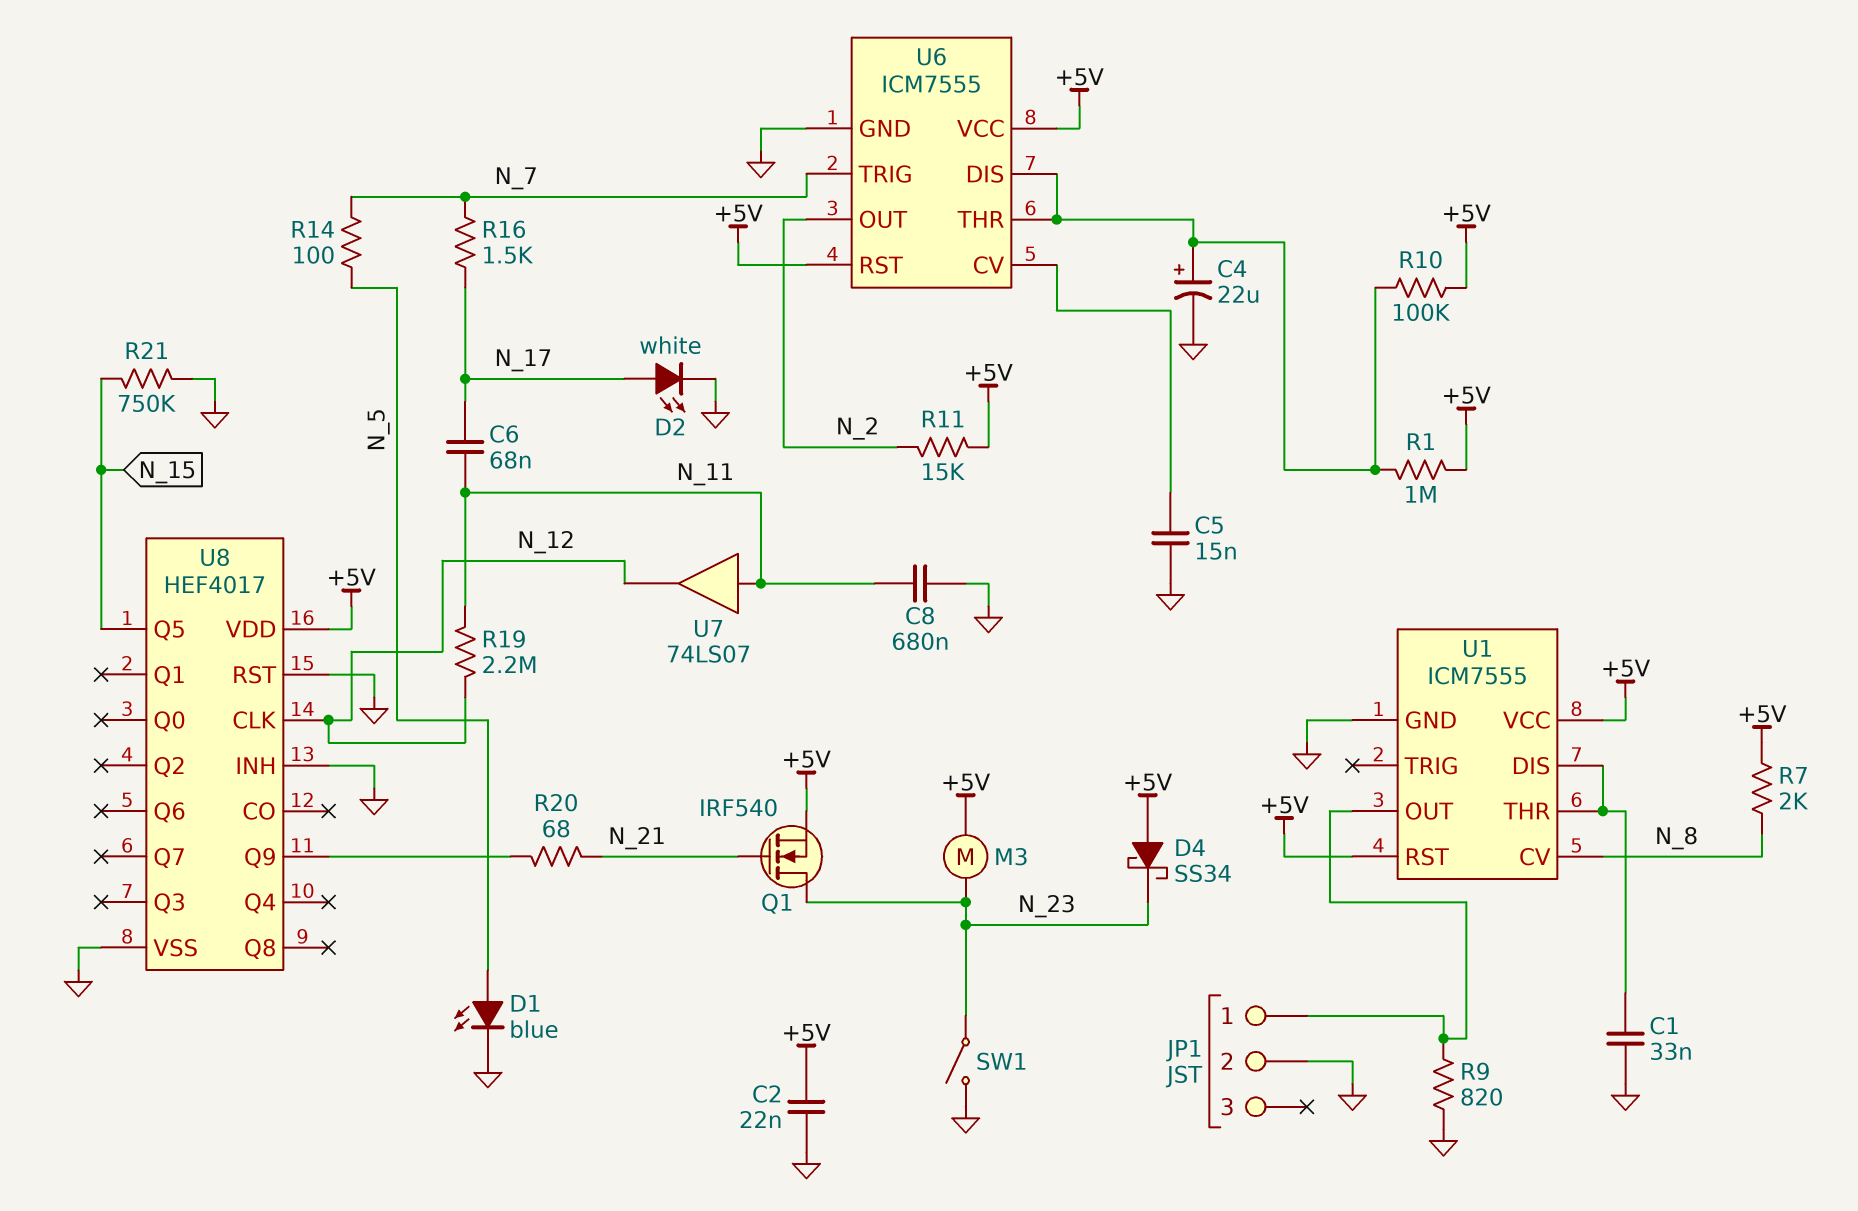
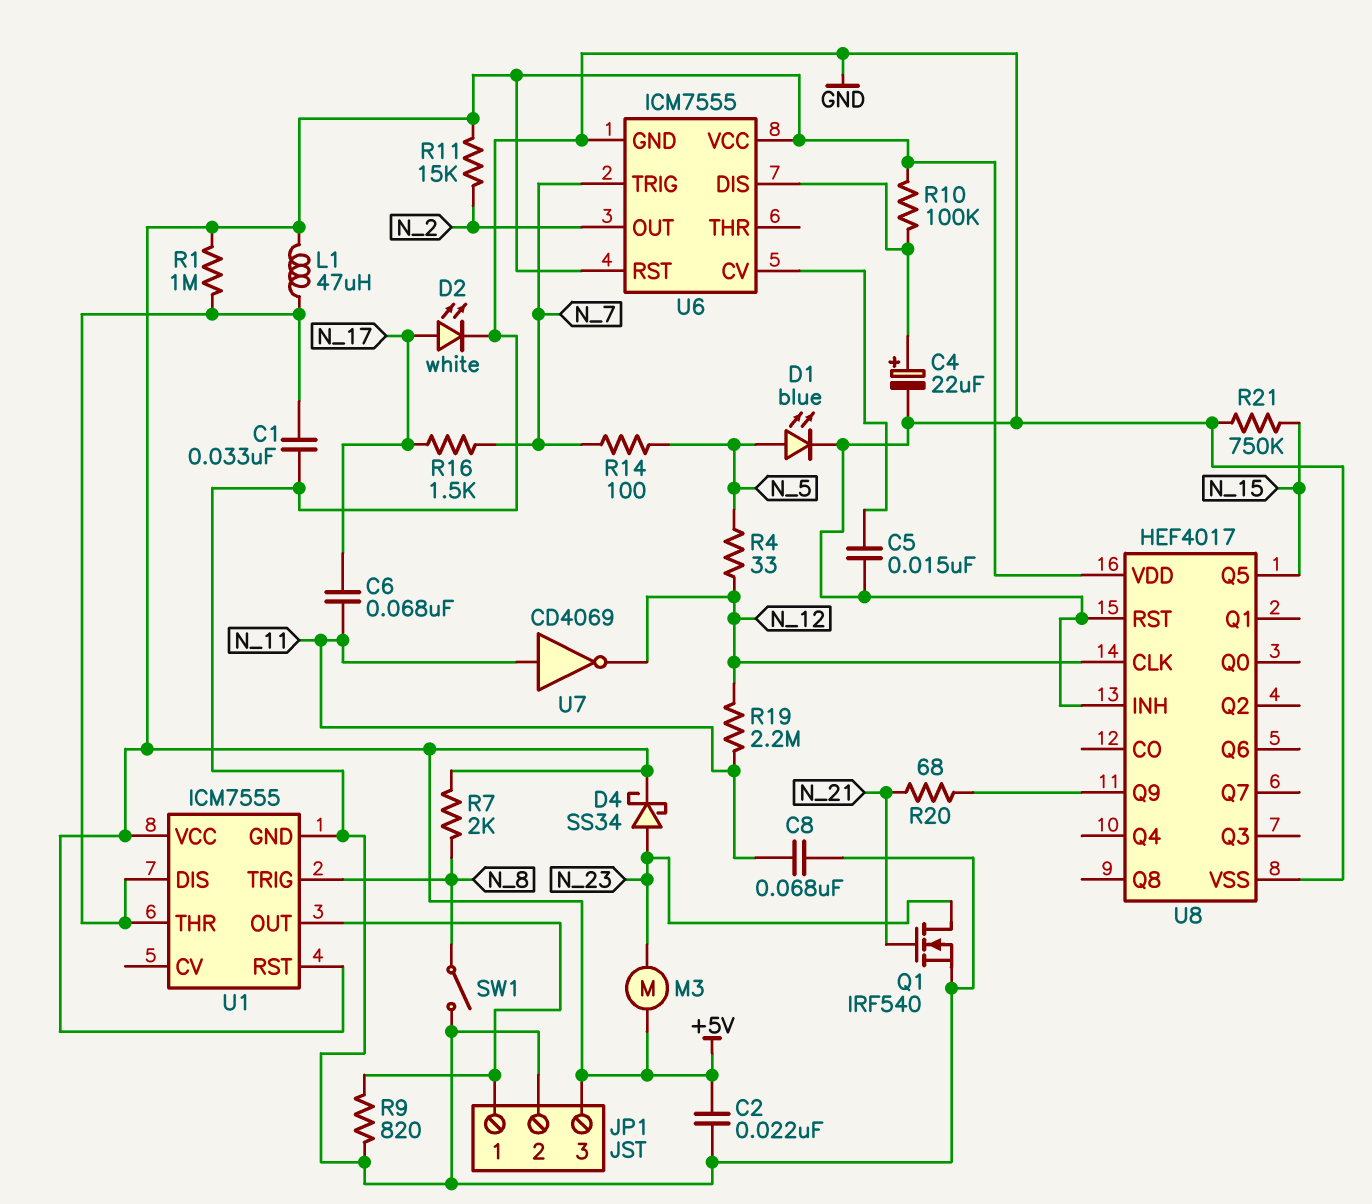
C8: 680nF (GND, N_11) -> 68nF (GND, N_11)
D4: schottky SS34 (A +5V, K N_23) -> schottky SS34 (A N_23, K +5V)
JP1 pin 3: none -> +5V
L1: none -> 47uH (+5V, U1/DIS)
Q1: NMOS IRF540 (G N_21, D N_23, S +5V) -> NMOS IRF540 (G N_21, D N_23, S GND)
R1: 1M (+5V, U6/DIS) -> 1M (+5V, U1/DIS)
R4: none -> 33 (N_5, N_12)
SW1: switch (GND, N_23) -> switch (GND, N_8)
U1 pin CV: N_8 -> none
U1 pin TRIG: none -> N_8
U6 pin THR: U6/DIS -> none
U7: buffer 74LS07 (in N_11, out N_12) -> NOT CD4069 (in N_11, out N_12)

